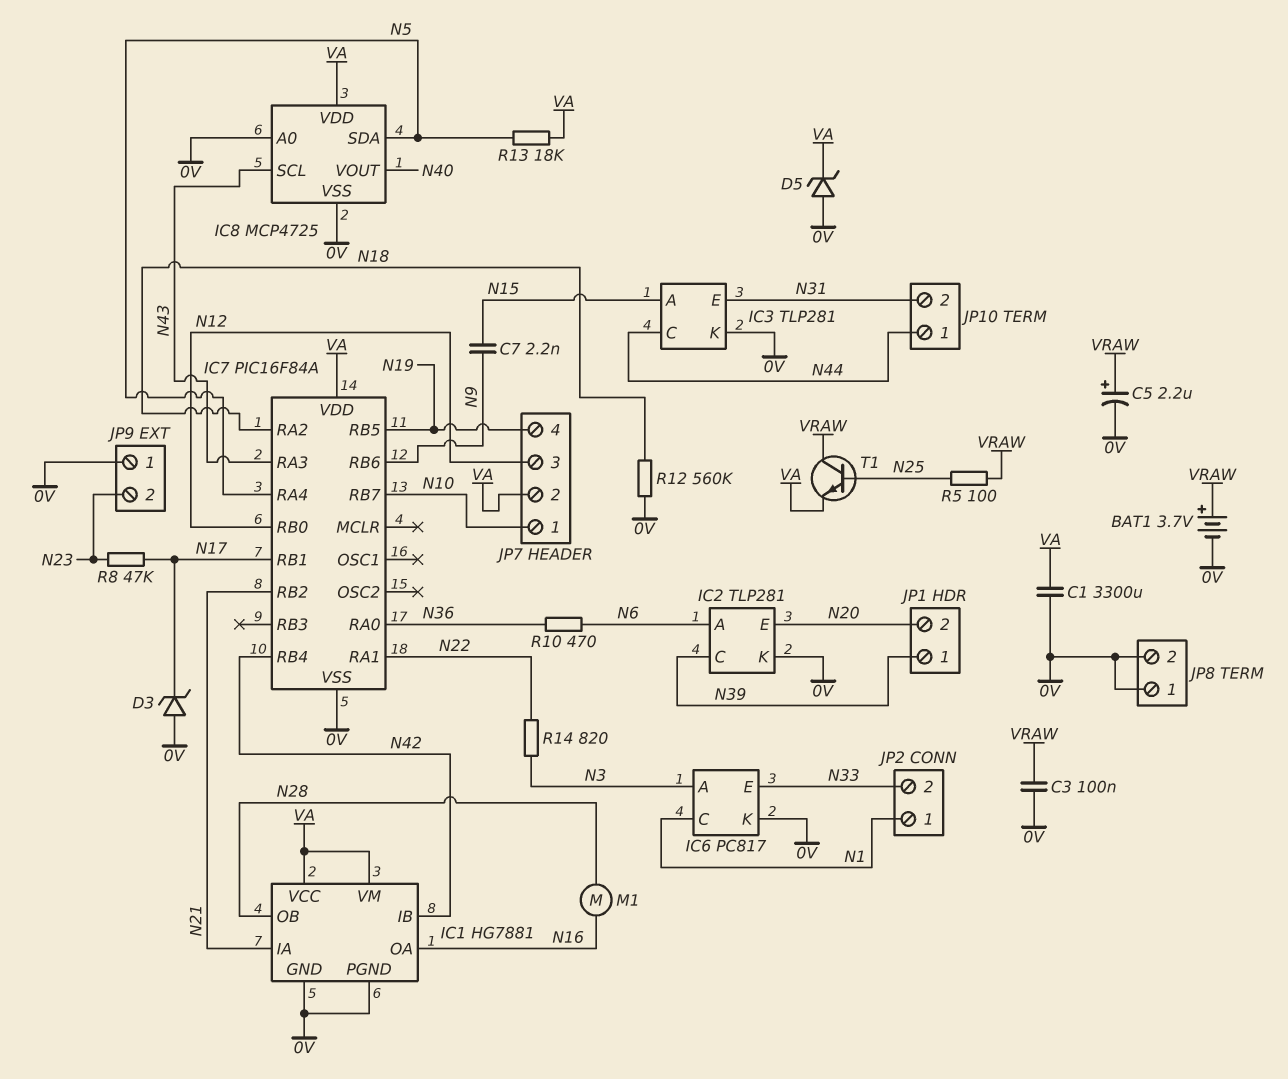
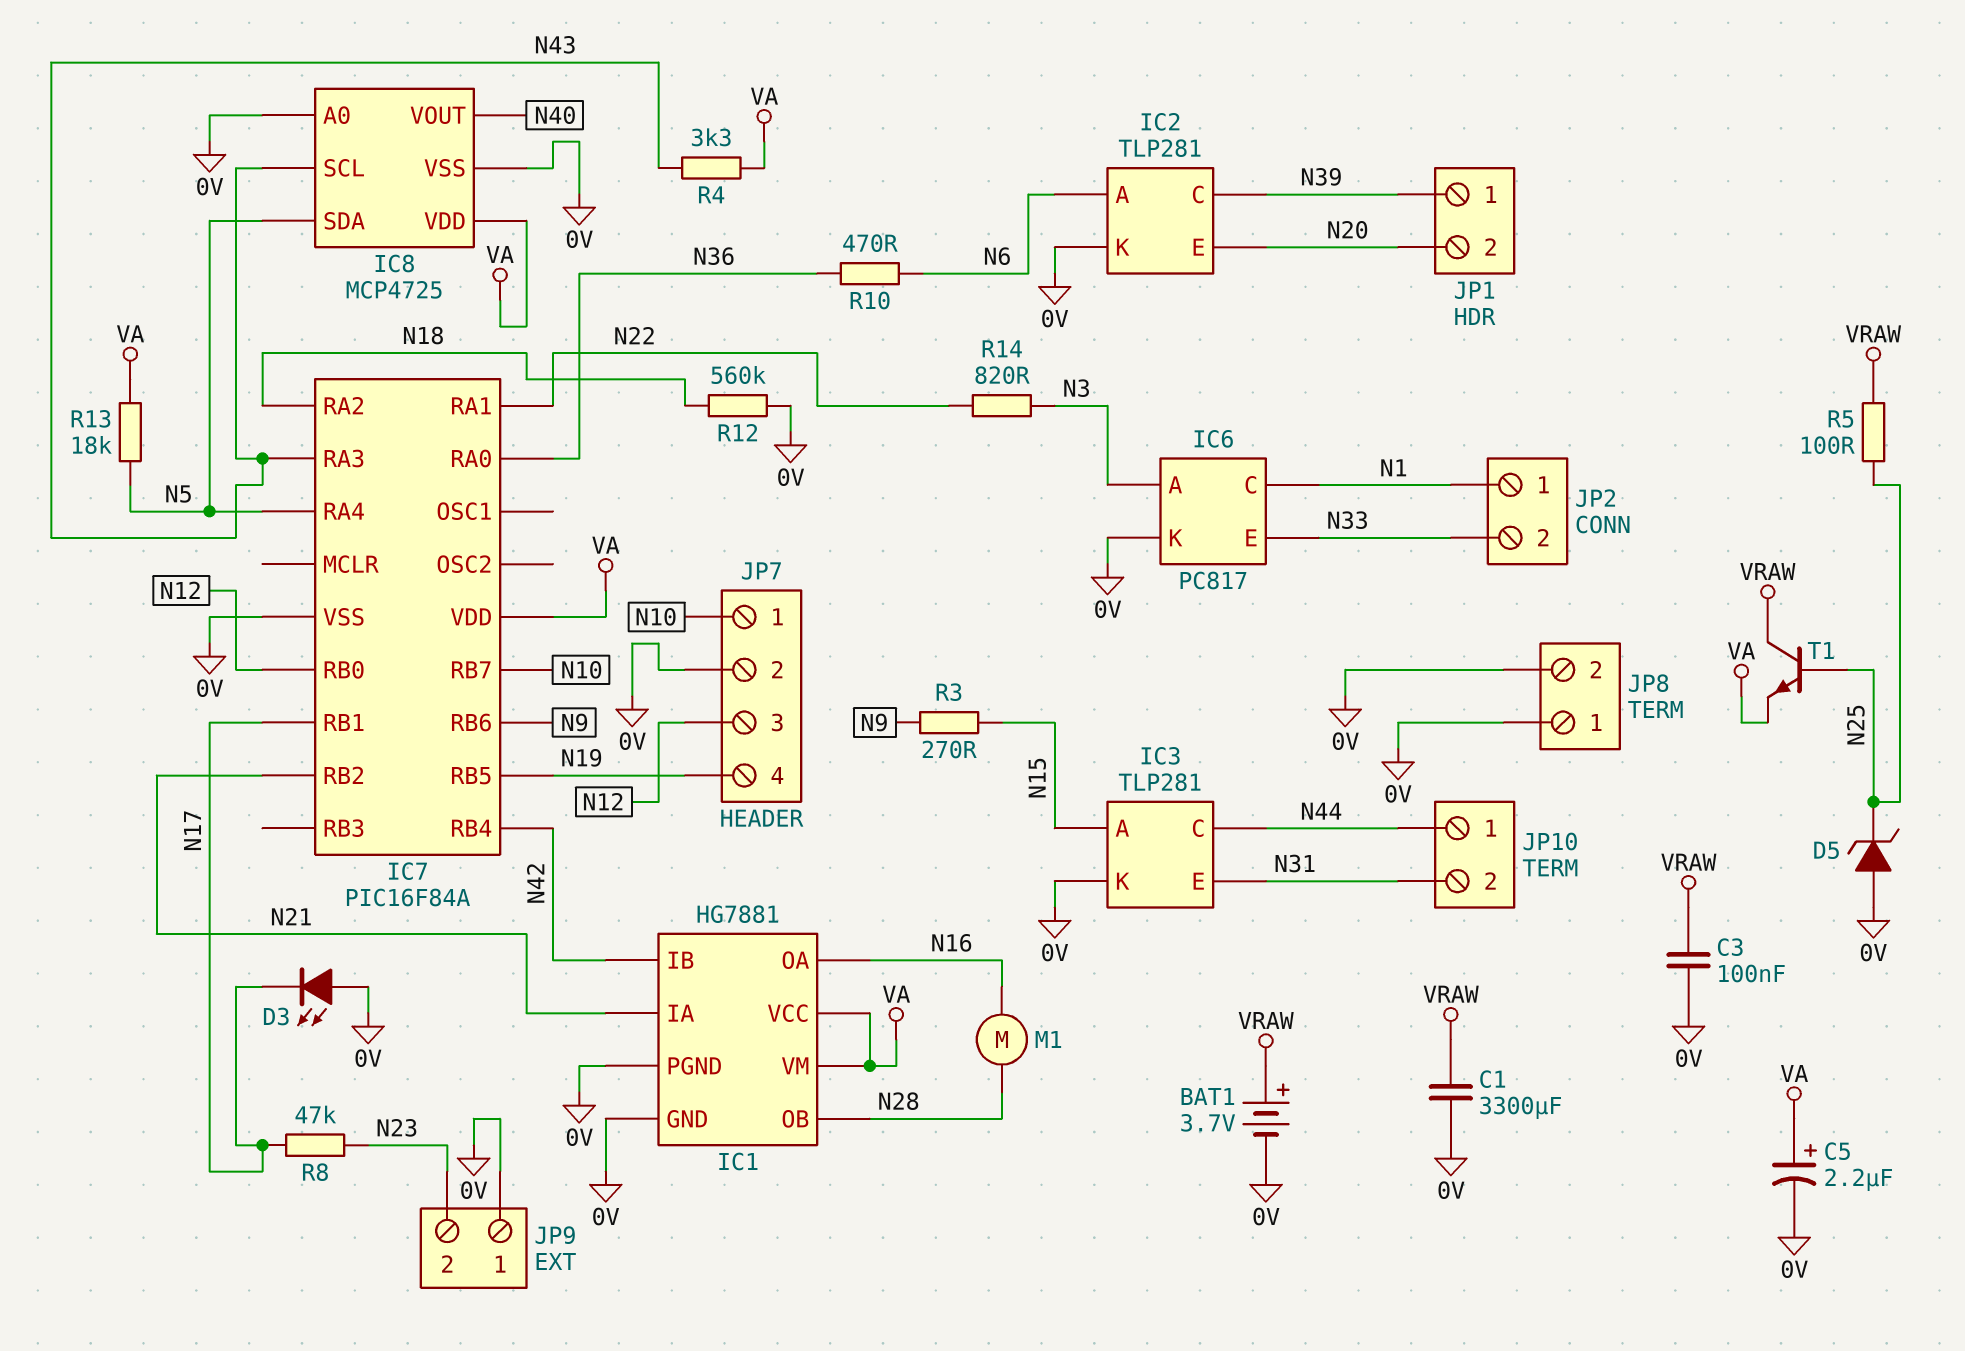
C1: 3300uF (0V, VA) -> 3300uF (0V, VRAW)
C5: 2.2uF (plus VRAW, minus 0V) -> 2.2uF (plus VA, minus 0V)
C7: 2.2nF (N9, N15) -> none
D3: zener (A 0V, K N17) -> LED (A 0V, K N17)
D5: zener (A 0V, K VA) -> zener (A 0V, K N25)
JP7 pin 2: VA -> 0V
R3: none -> 270 (N9, N15)
R4: none -> 3.3k (N43, VA)

